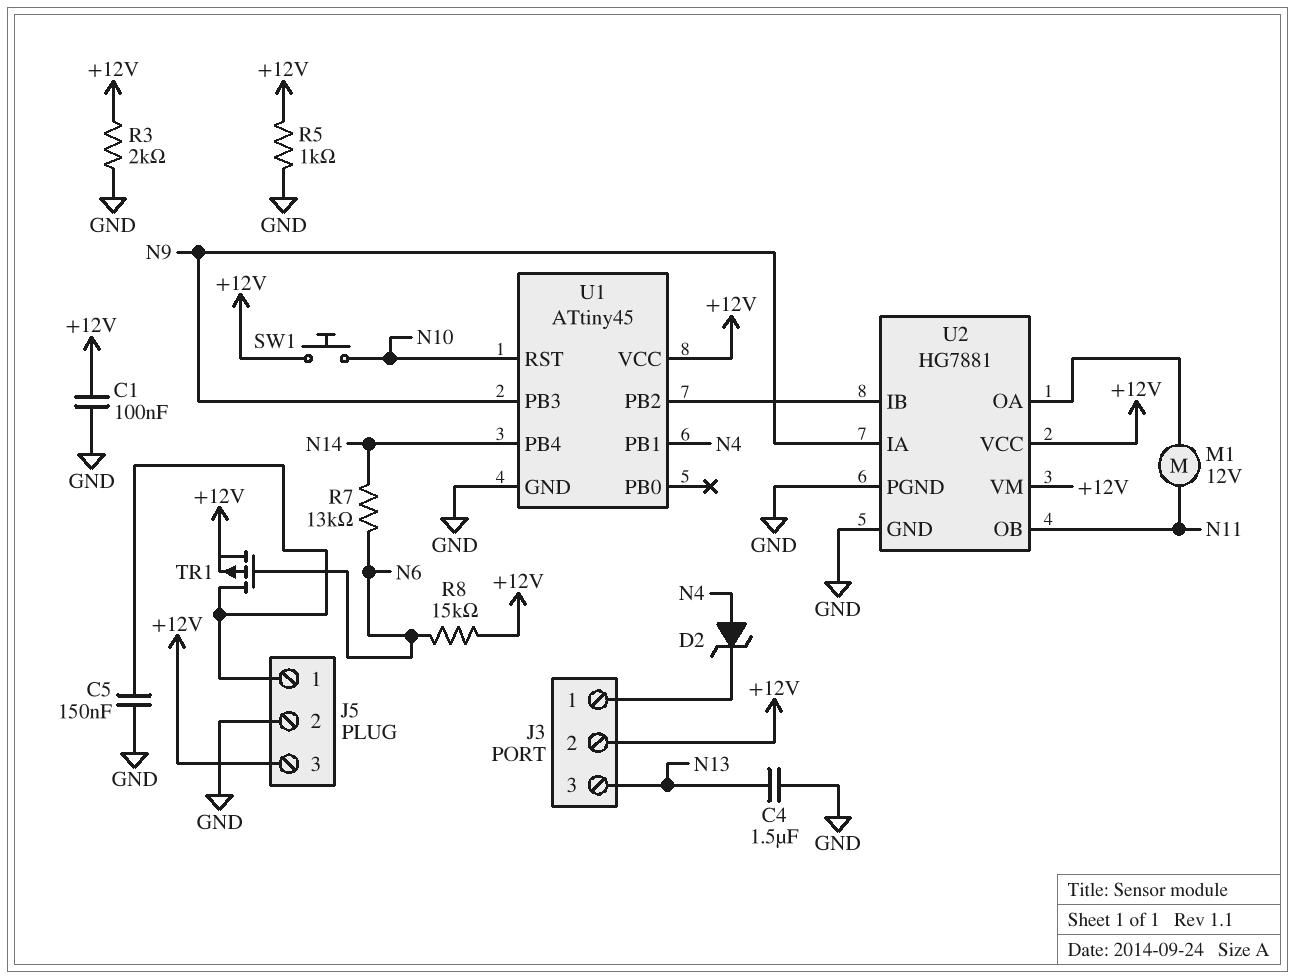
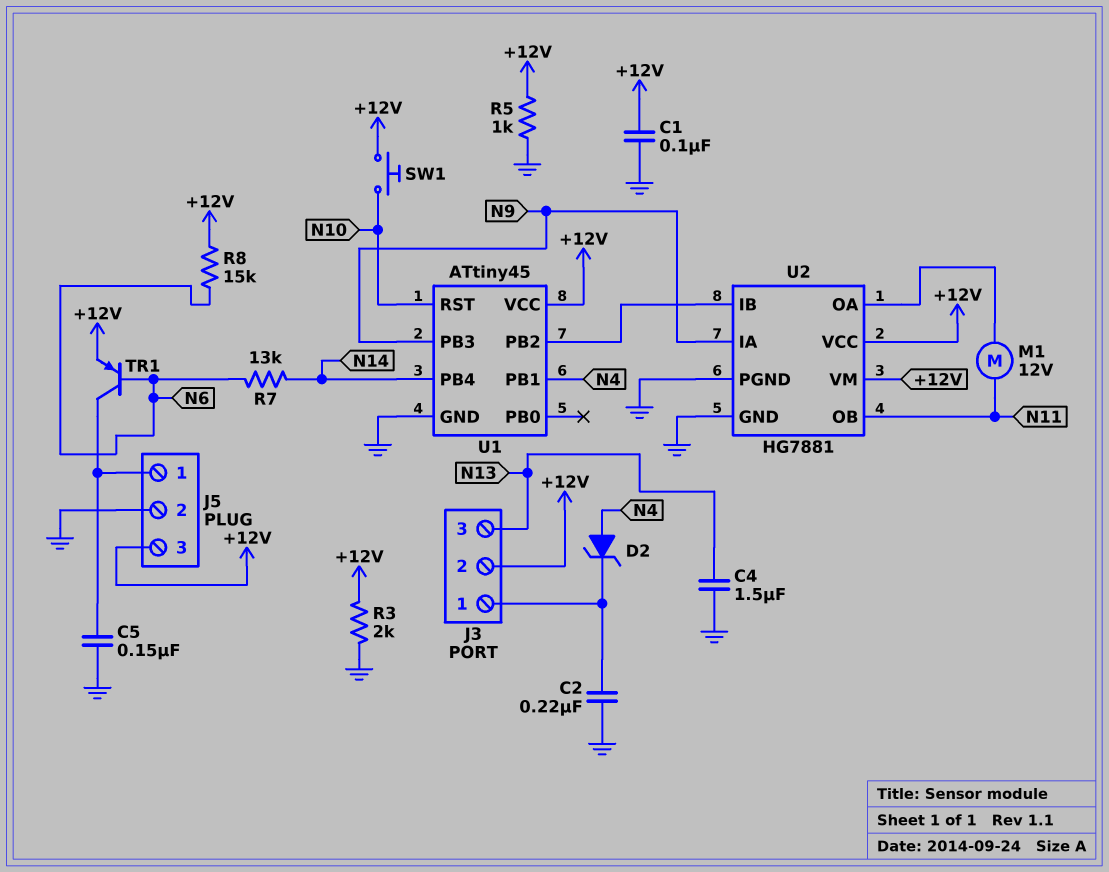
C2: none -> 220nF (GND, J3/1)
TR1: PMOS (G N6, D J5/1, S +12V) -> PNP (B N6, C J5/1, E +12V)

